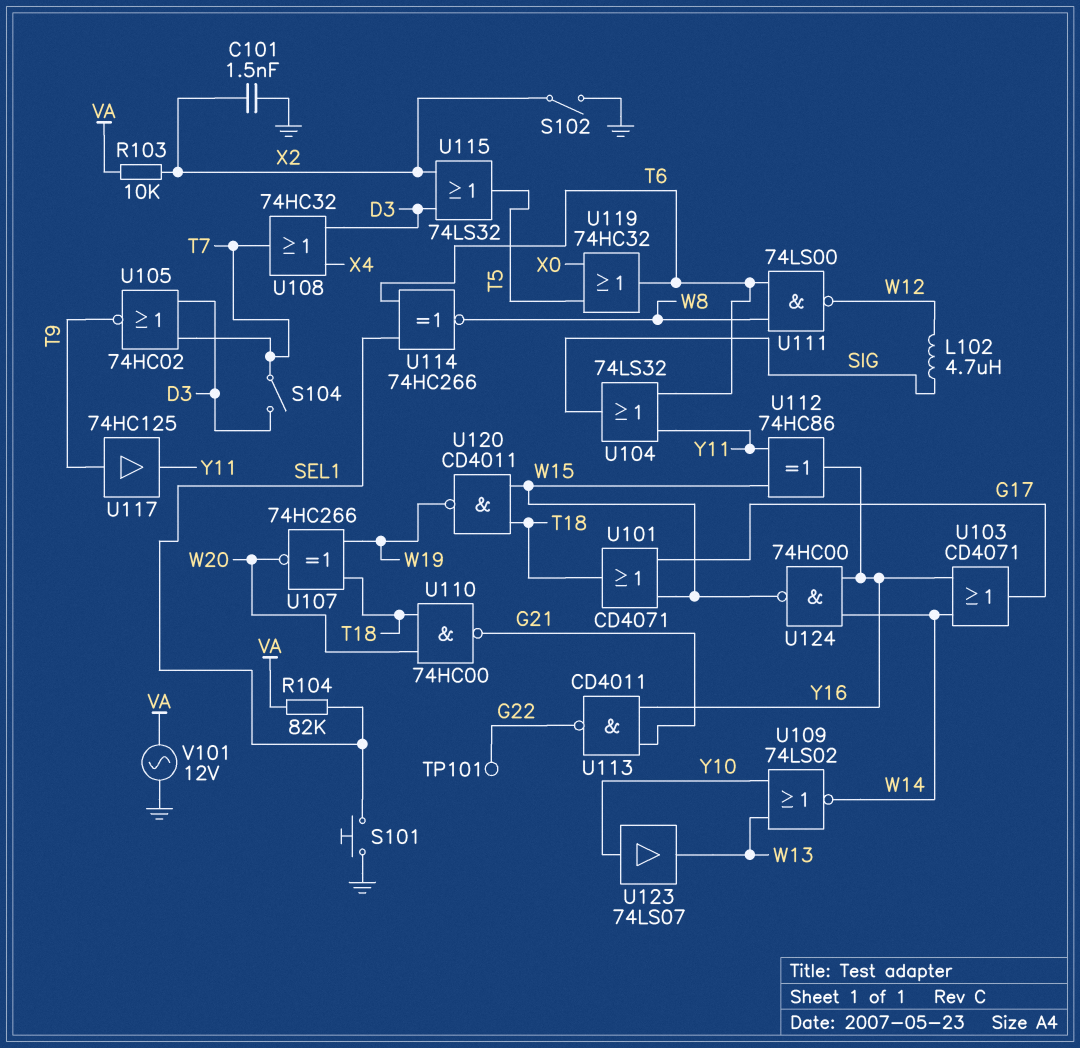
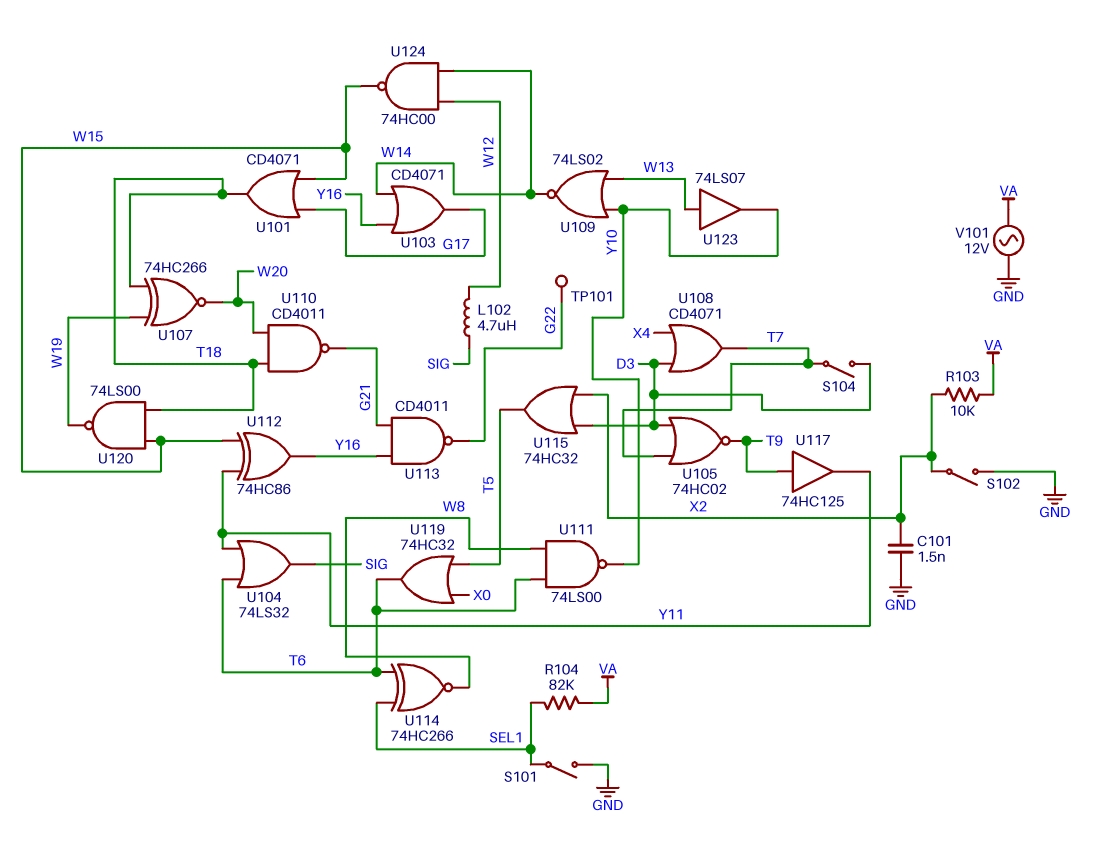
S101: button (GND, SEL1) -> switch (GND, SEL1)
U108: OR 74HC32 (in D3, in X4, out T7) -> OR CD4071 (in D3, in X4, out T7)
U110: NAND 74HC00 (in T18, in W20, out G21) -> NAND CD4011 (in T18, in W20, out G21)
U111: NAND 74LS00 (in T6, in W8, out W12) -> NAND 74LS00 (in T6, in W8, out Y10)
U115: OR 74LS32 (in D3, in X2, out T5) -> OR 74HC32 (in D3, in X2, out T5)
U120: NAND CD4011 (in T18, in W15, out W19) -> NAND 74LS00 (in T18, in W15, out W19)
U123: buffer 74LS07 (in Y10, out W13) -> buffer 74LS07 (in W13, out Y10)
U124: NAND 74HC00 (in W14, in Y16, out W15) -> NAND 74HC00 (in W12, in W14, out W15)

